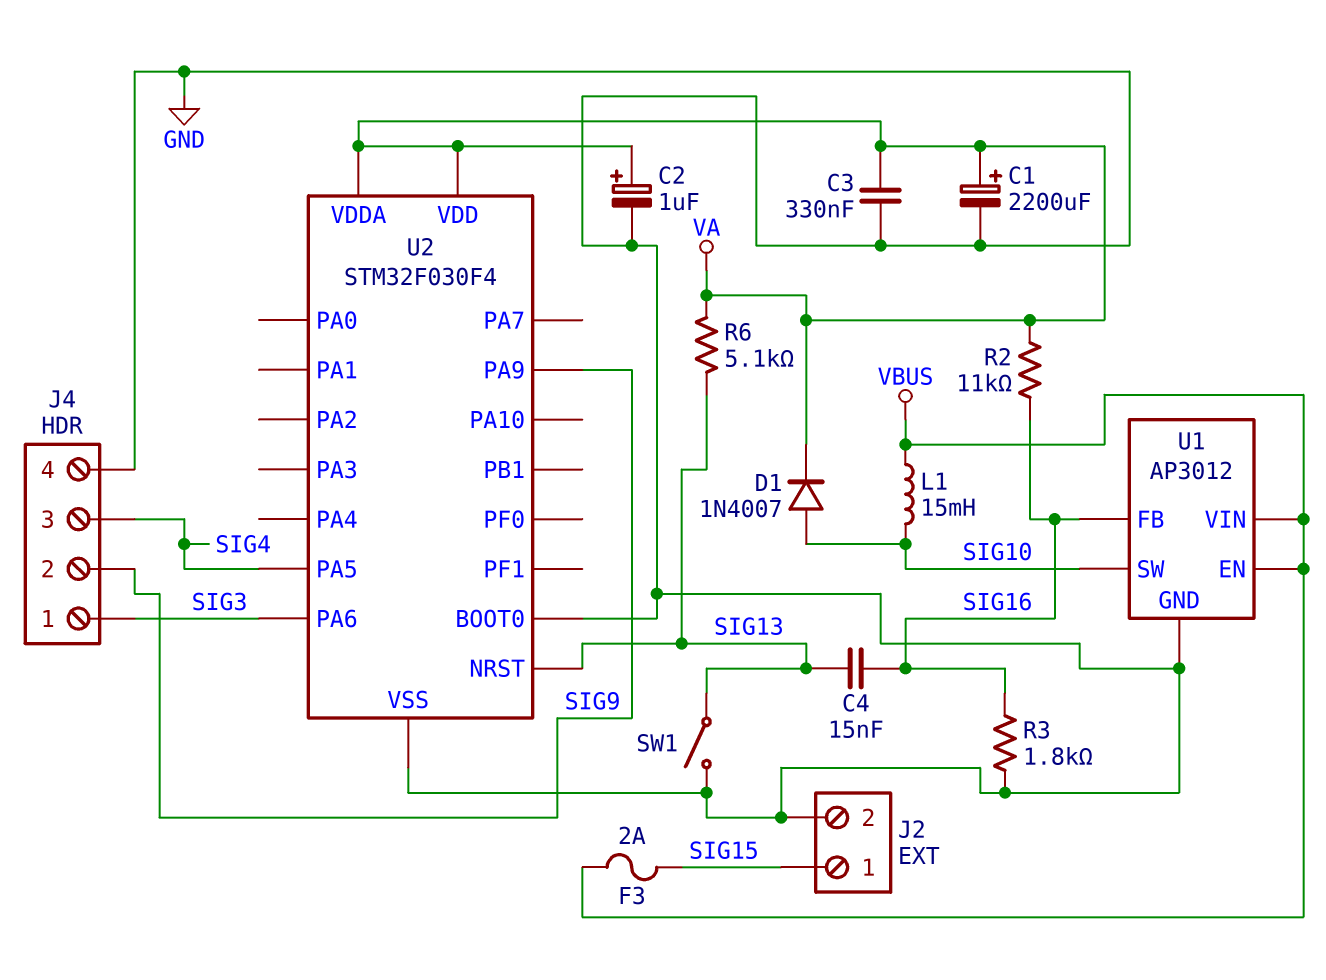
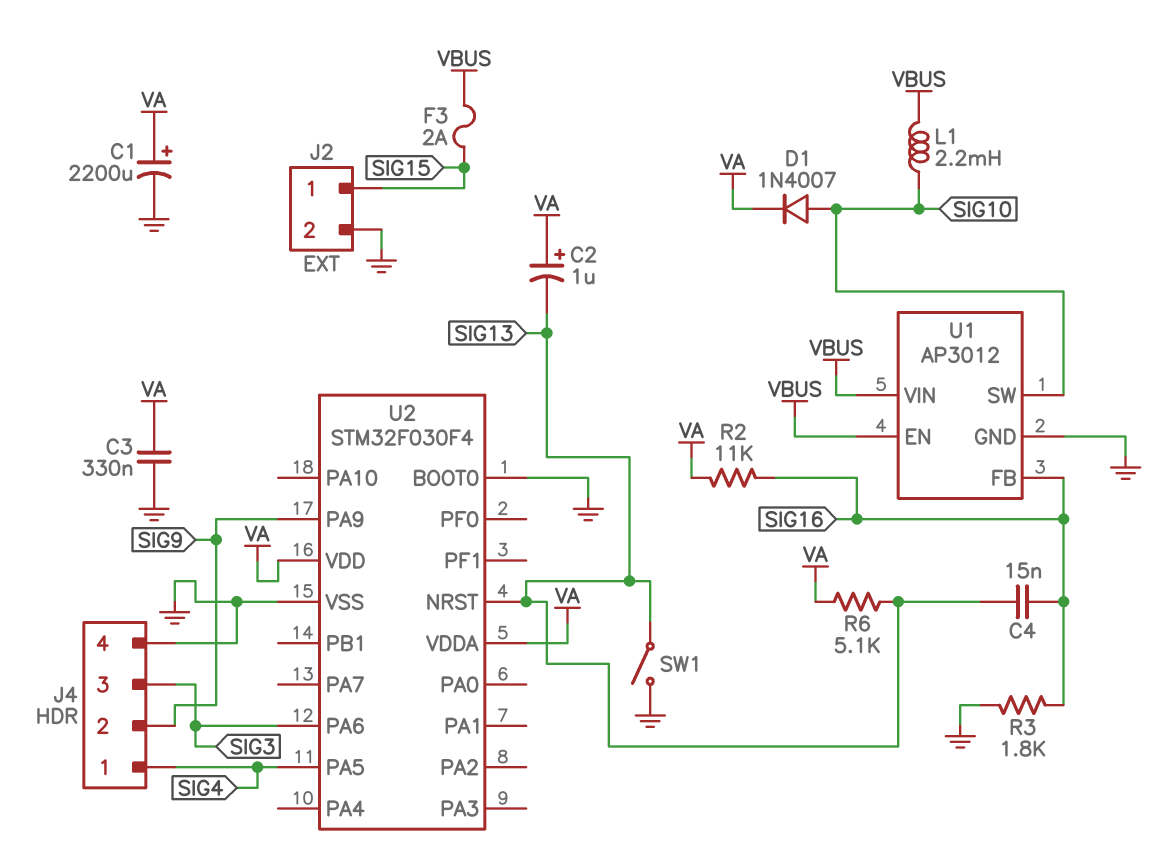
C2: 1uF (plus VA, minus GND) -> 1uF (plus VA, minus SIG13)
J4 pin 1: SIG3 -> SIG4
J4 pin 3: SIG4 -> SIG3
L1: 15mH (SIG10, VBUS) -> 2.2mH (SIG10, VBUS)

